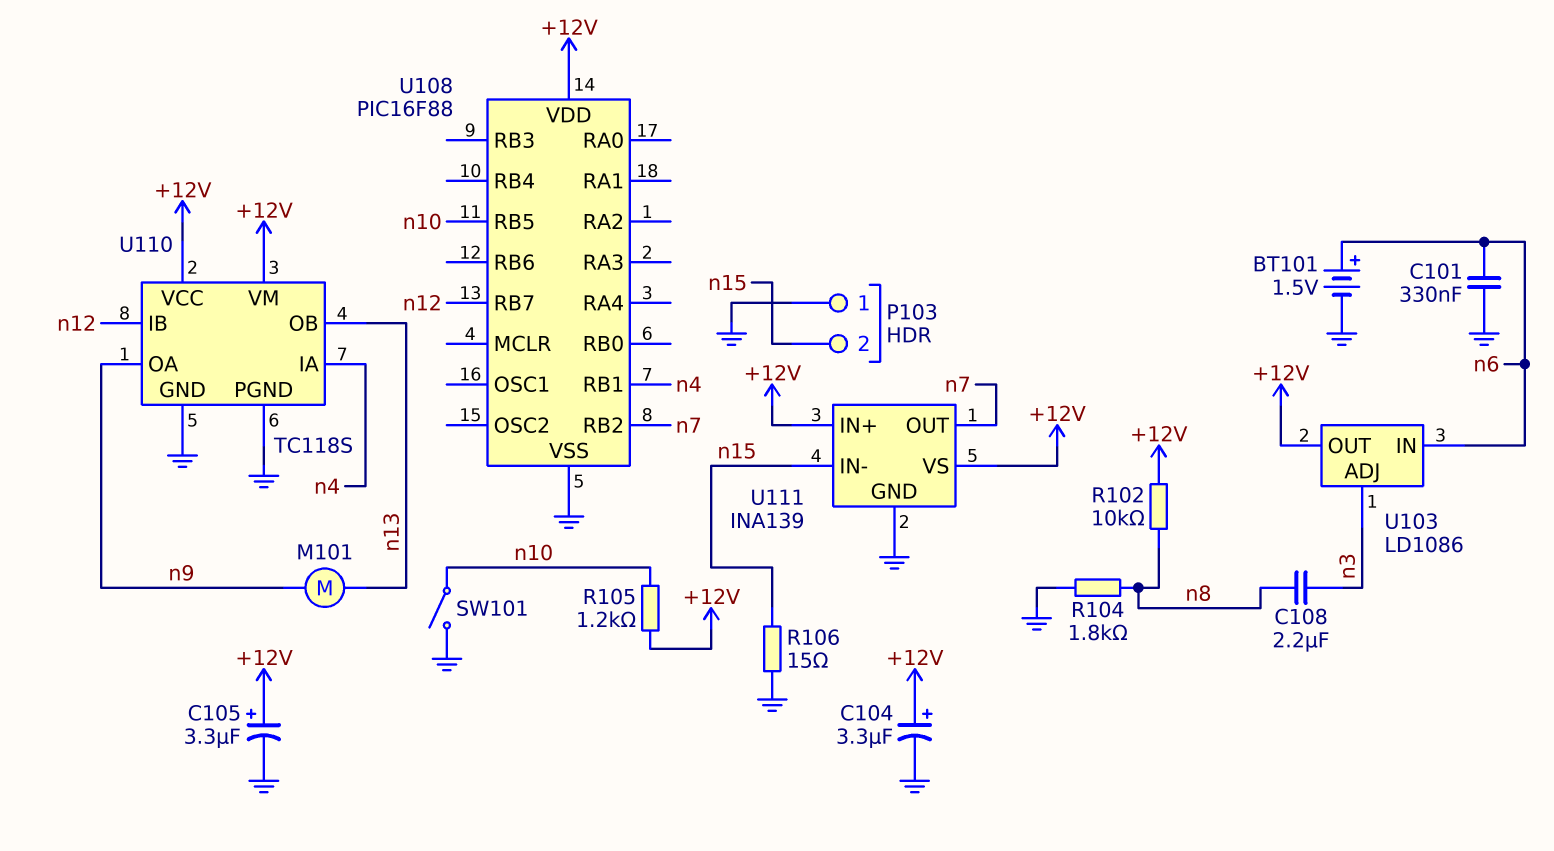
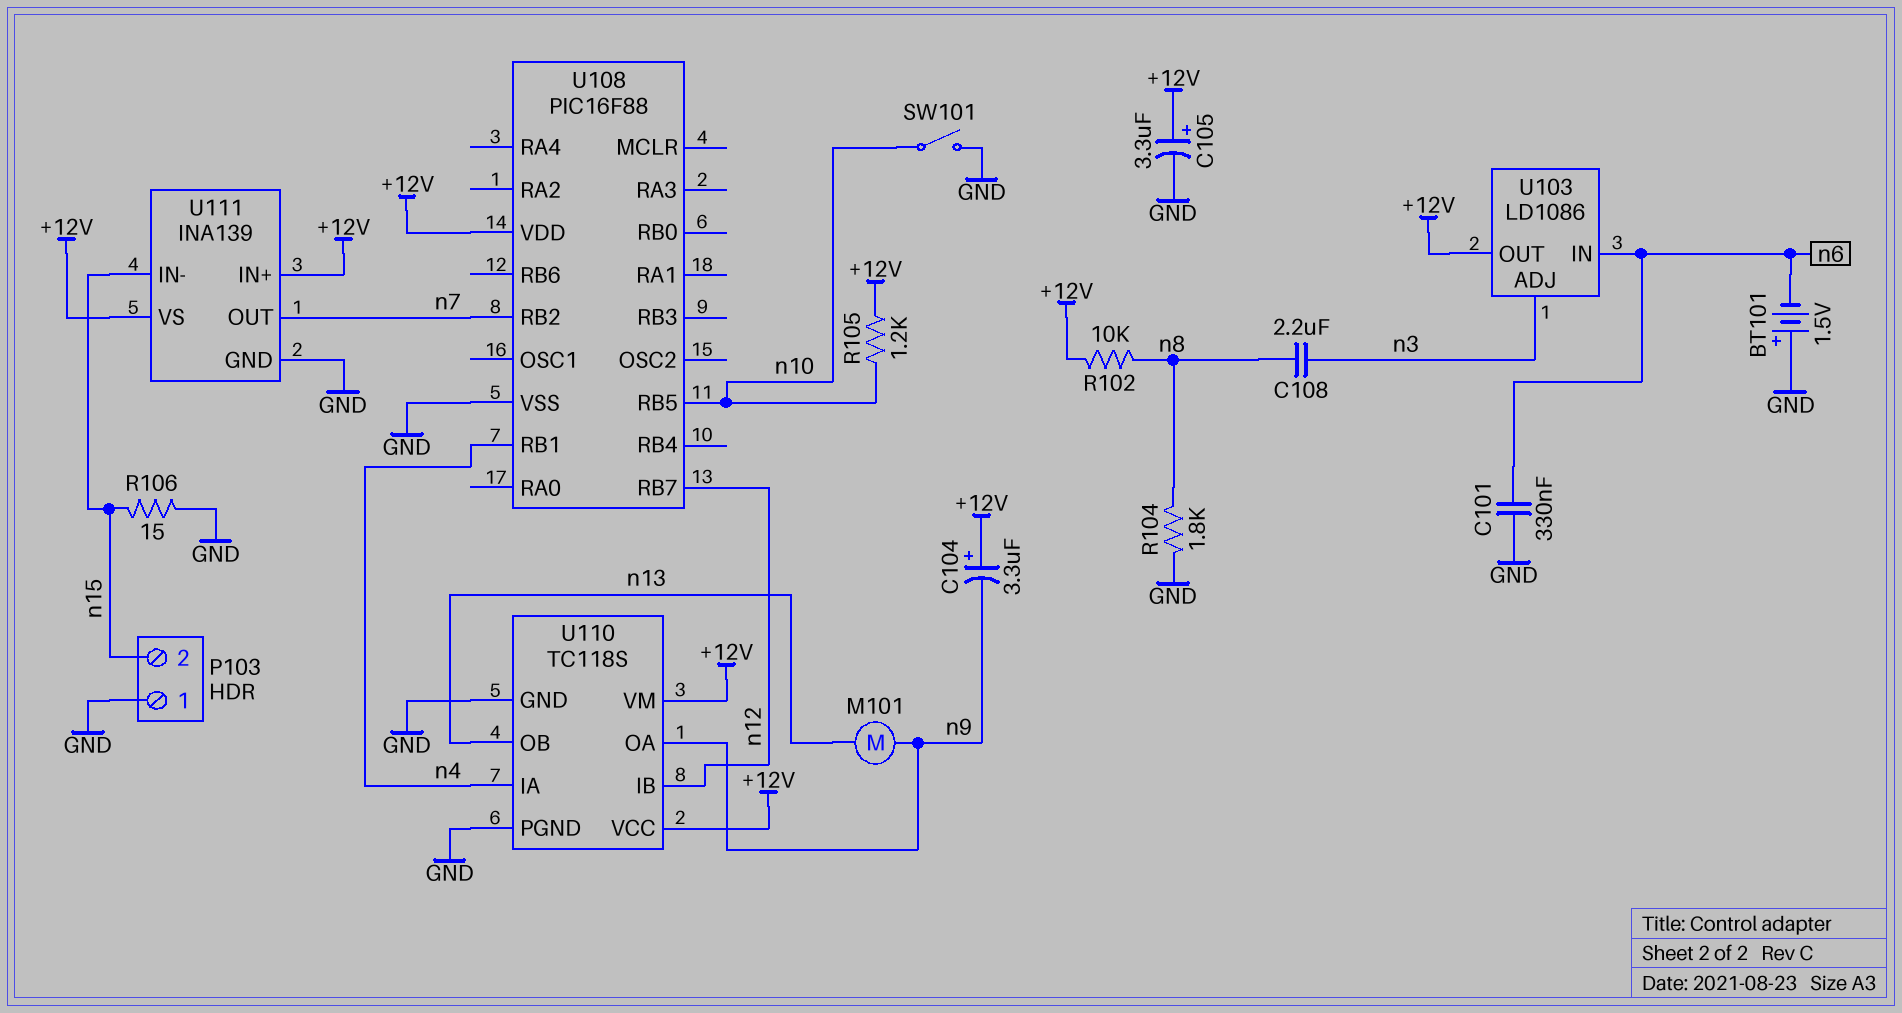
BT101: 1.5V (plus n6, minus GND) -> 1.5V (plus GND, minus n6)
C104: 3.3uF (plus +12V, minus GND) -> 3.3uF (plus +12V, minus n9)

